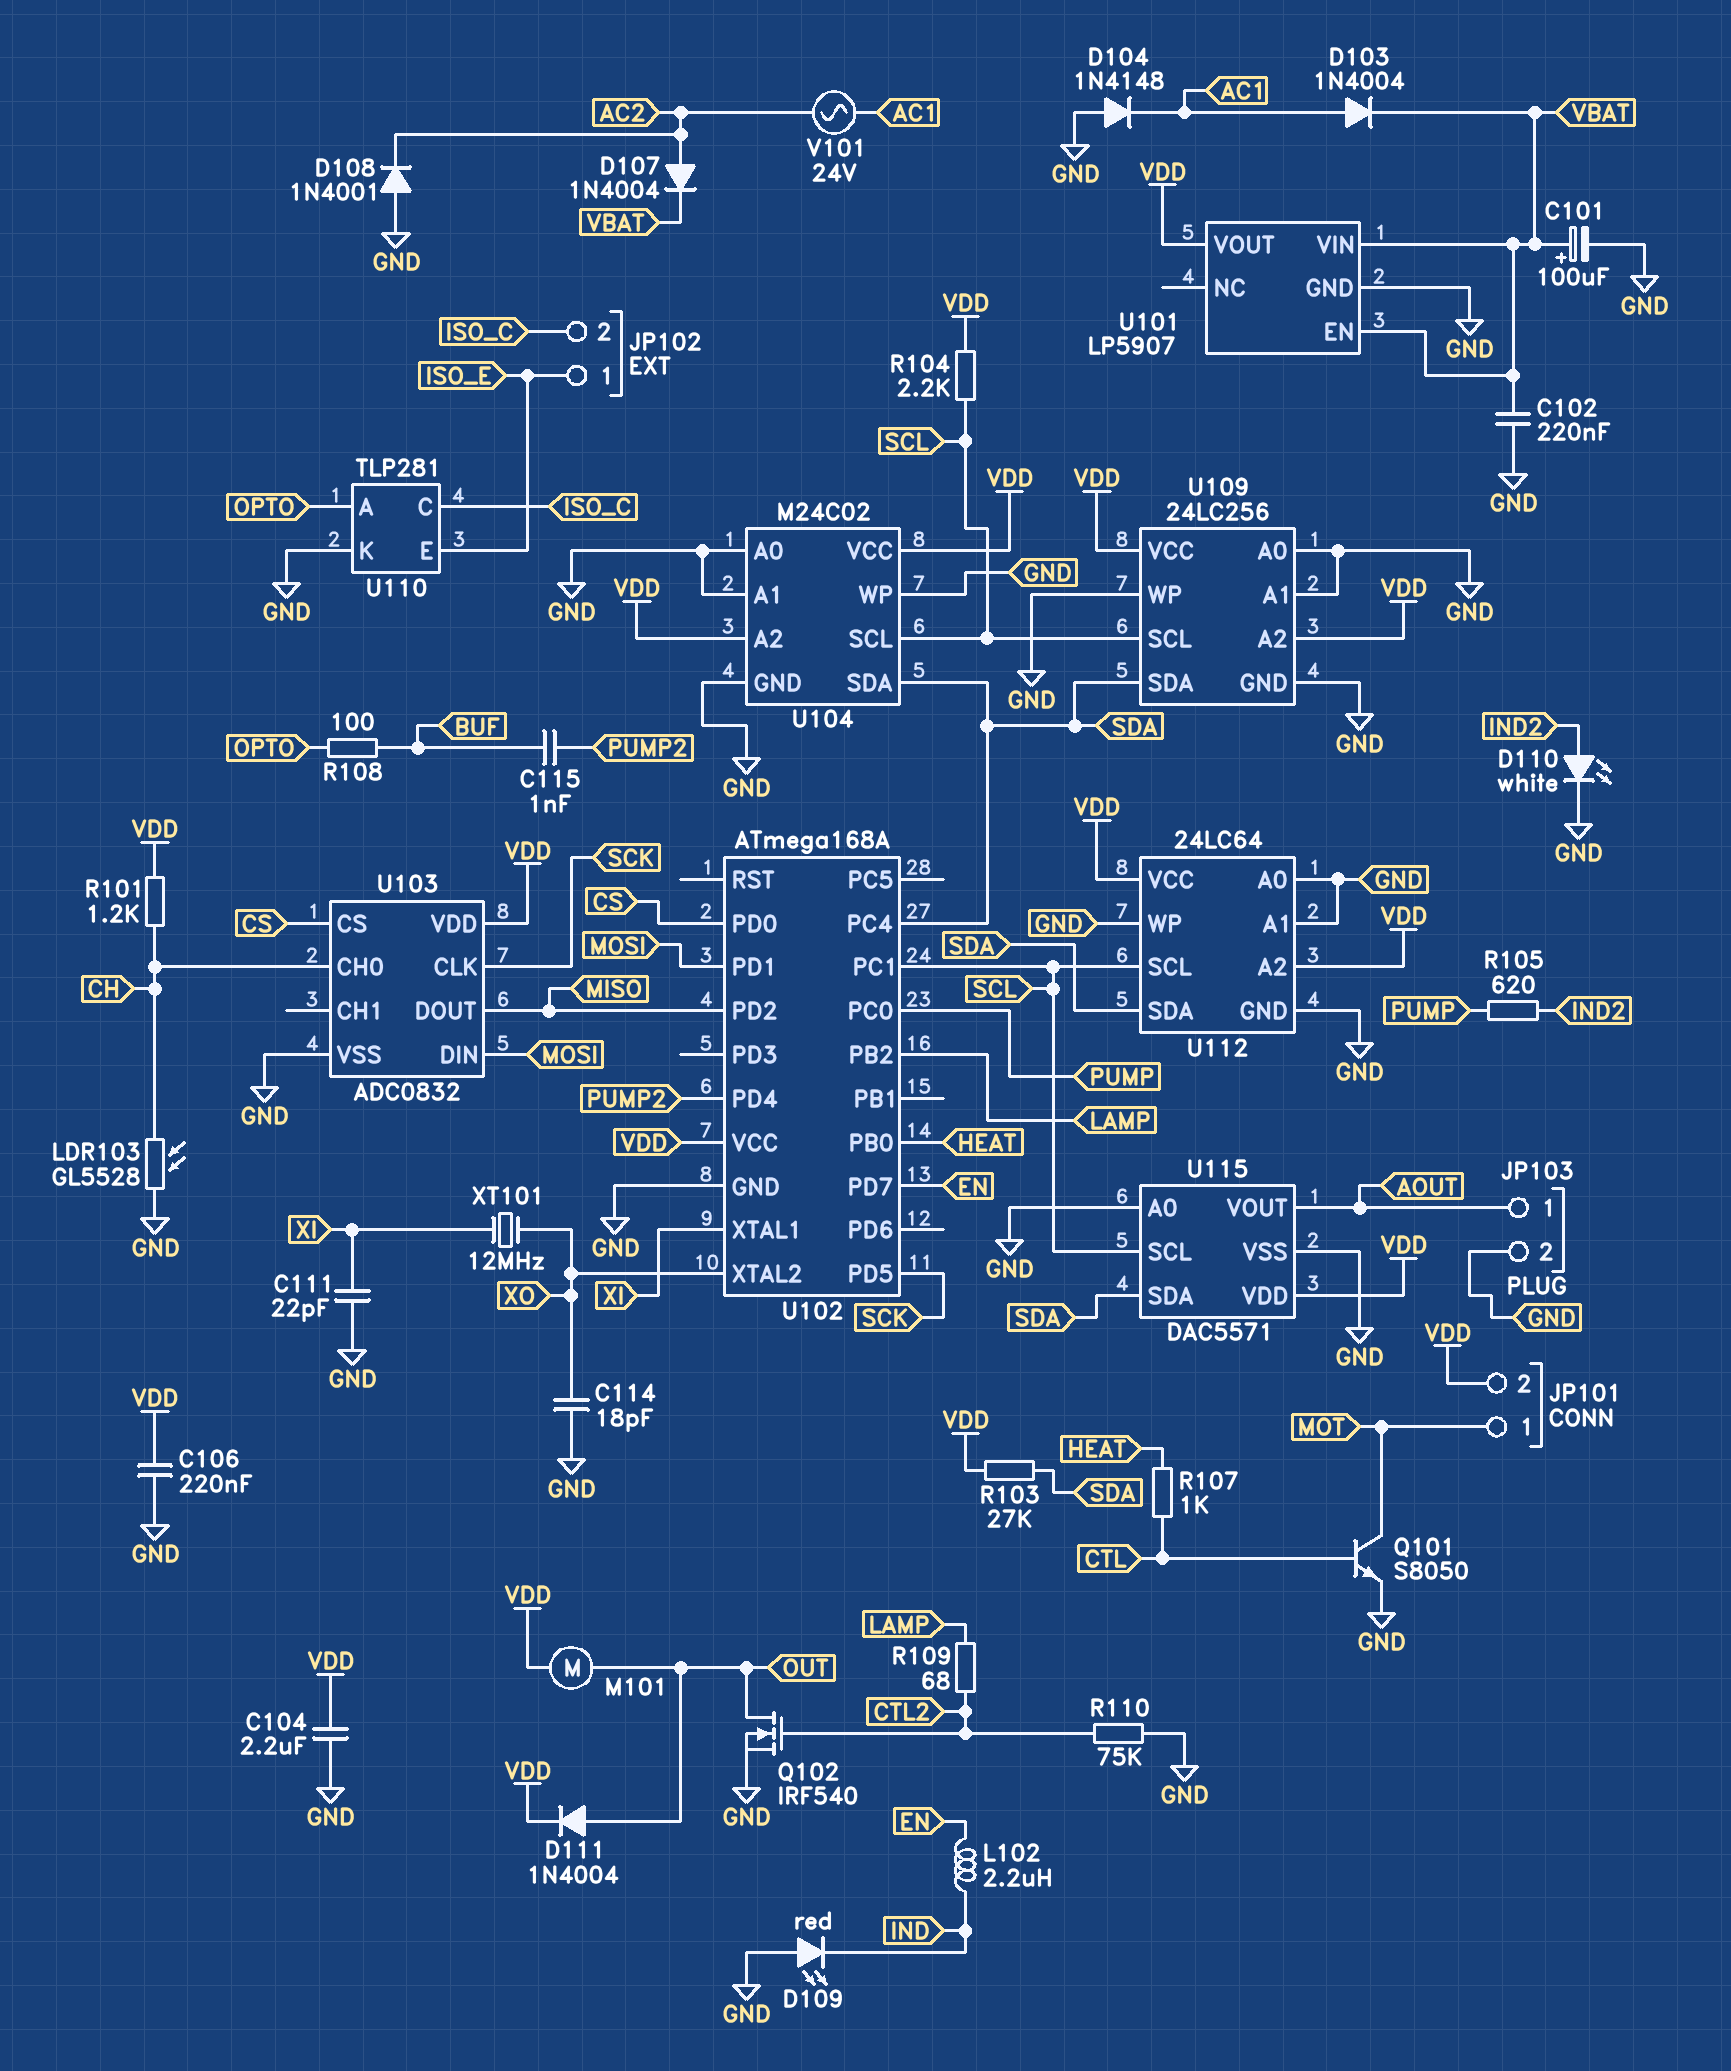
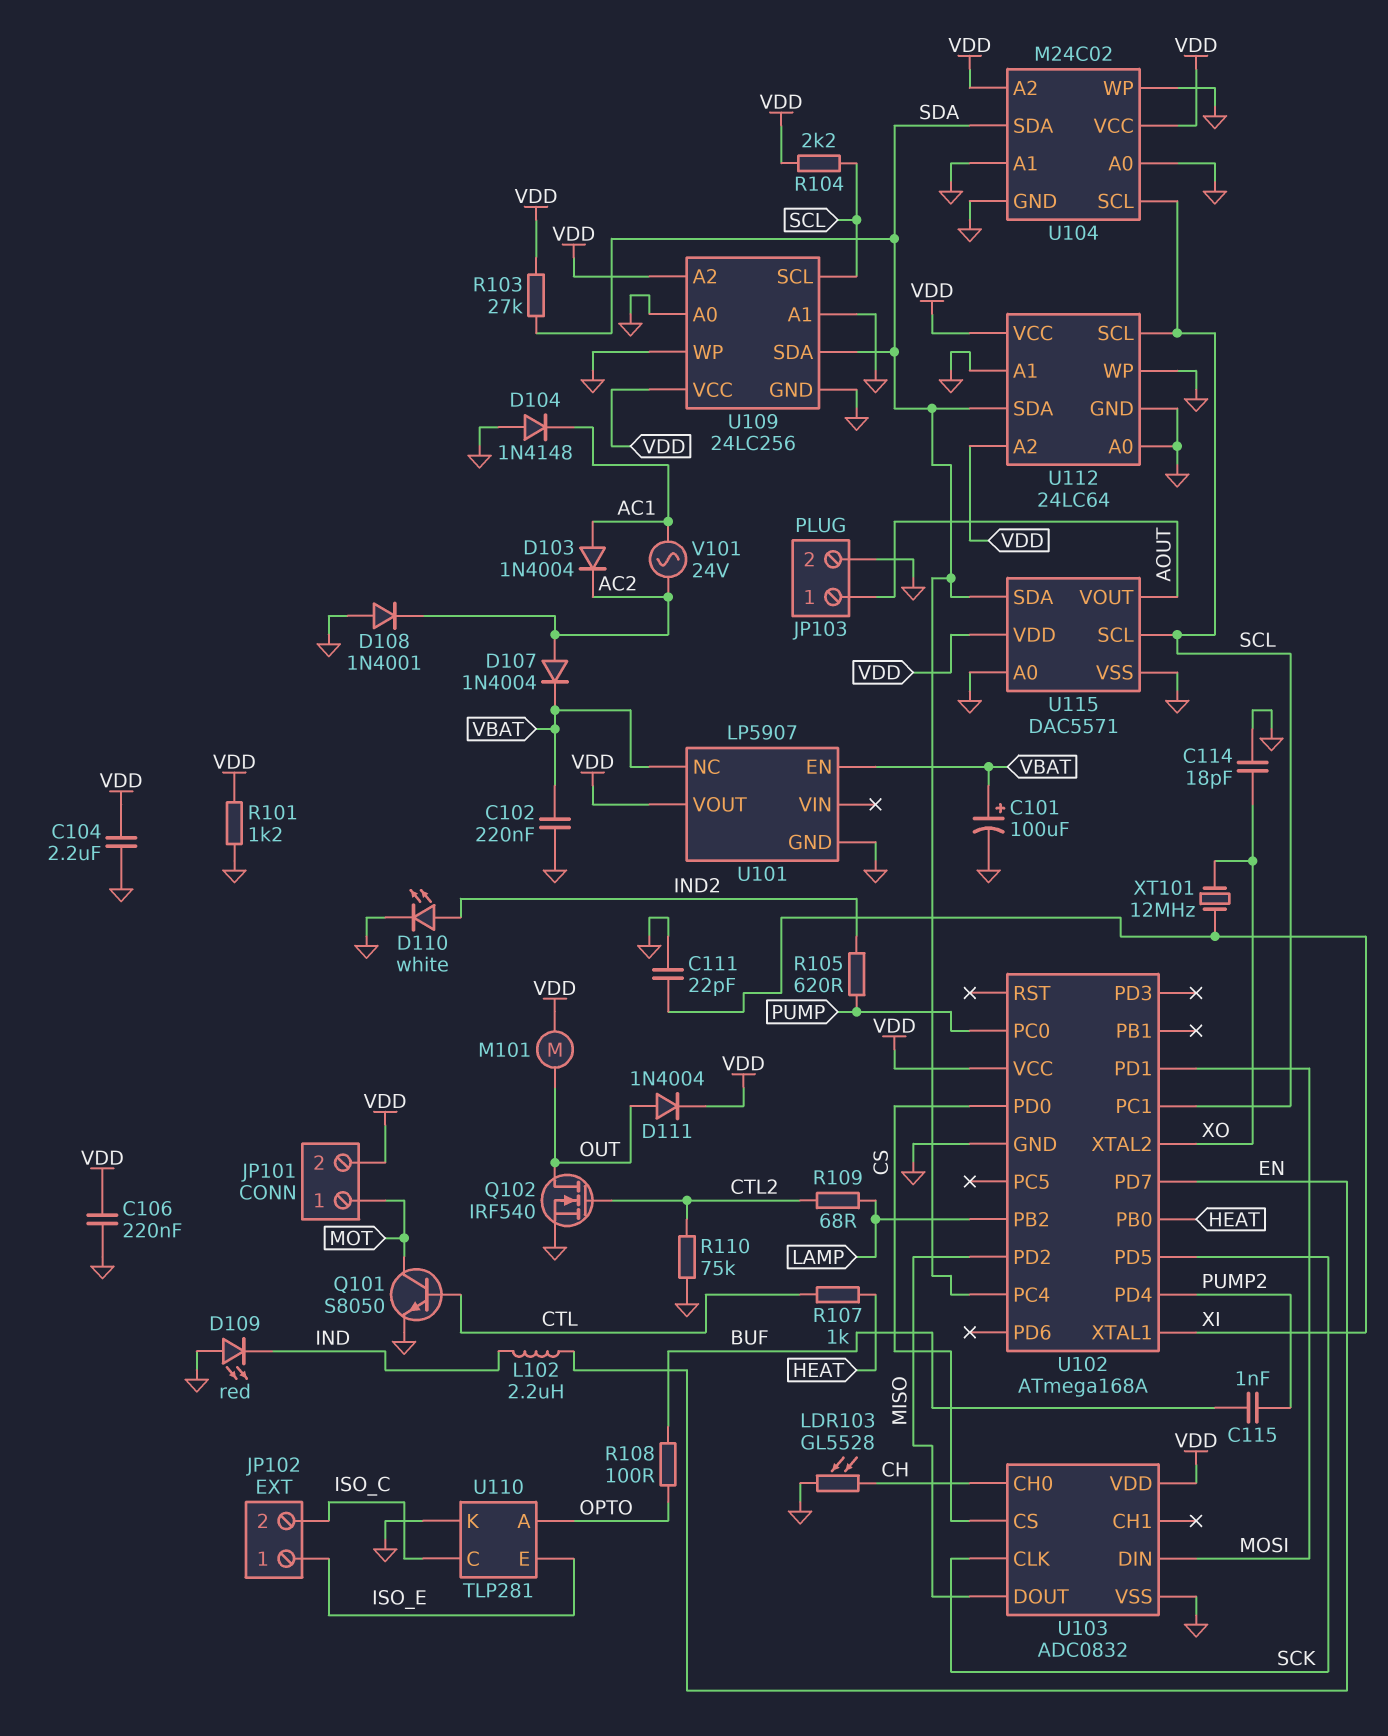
D103: diode 1N4004 (A AC1, K VBAT) -> diode 1N4004 (A AC1, K AC2)
R101: 1.2k (CH, VDD) -> 1.2k (GND, VDD)
U101 pin NC: none -> VBAT
U101 pin VIN: VBAT -> none

